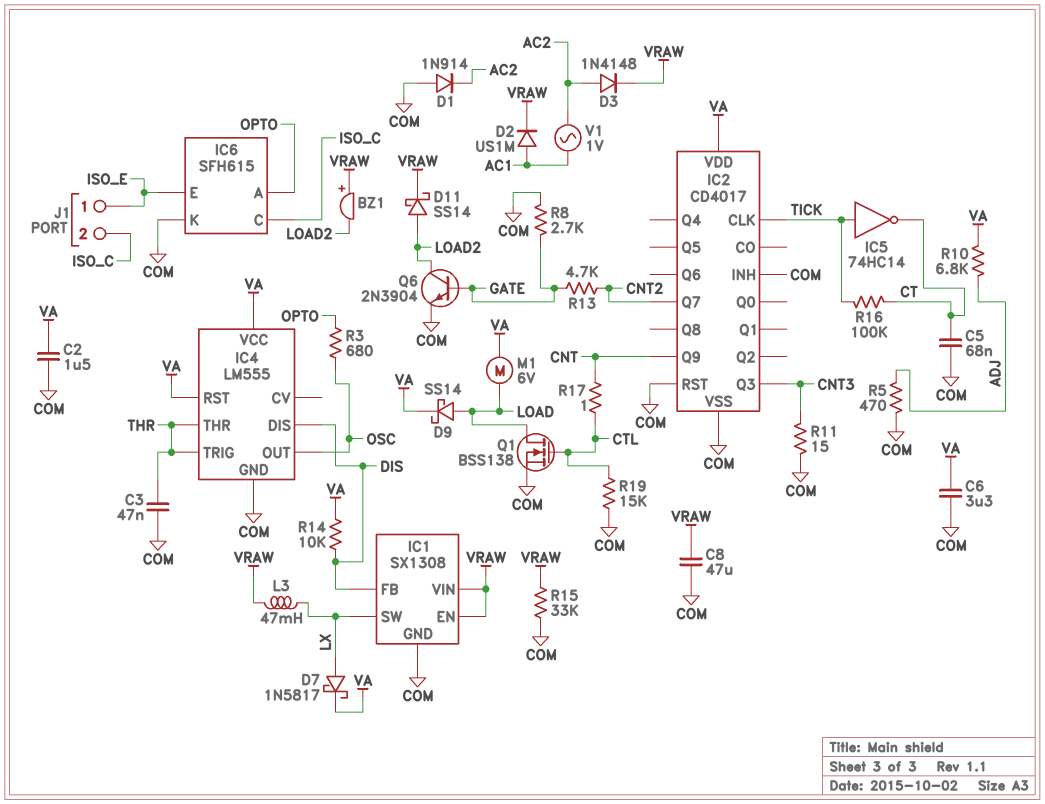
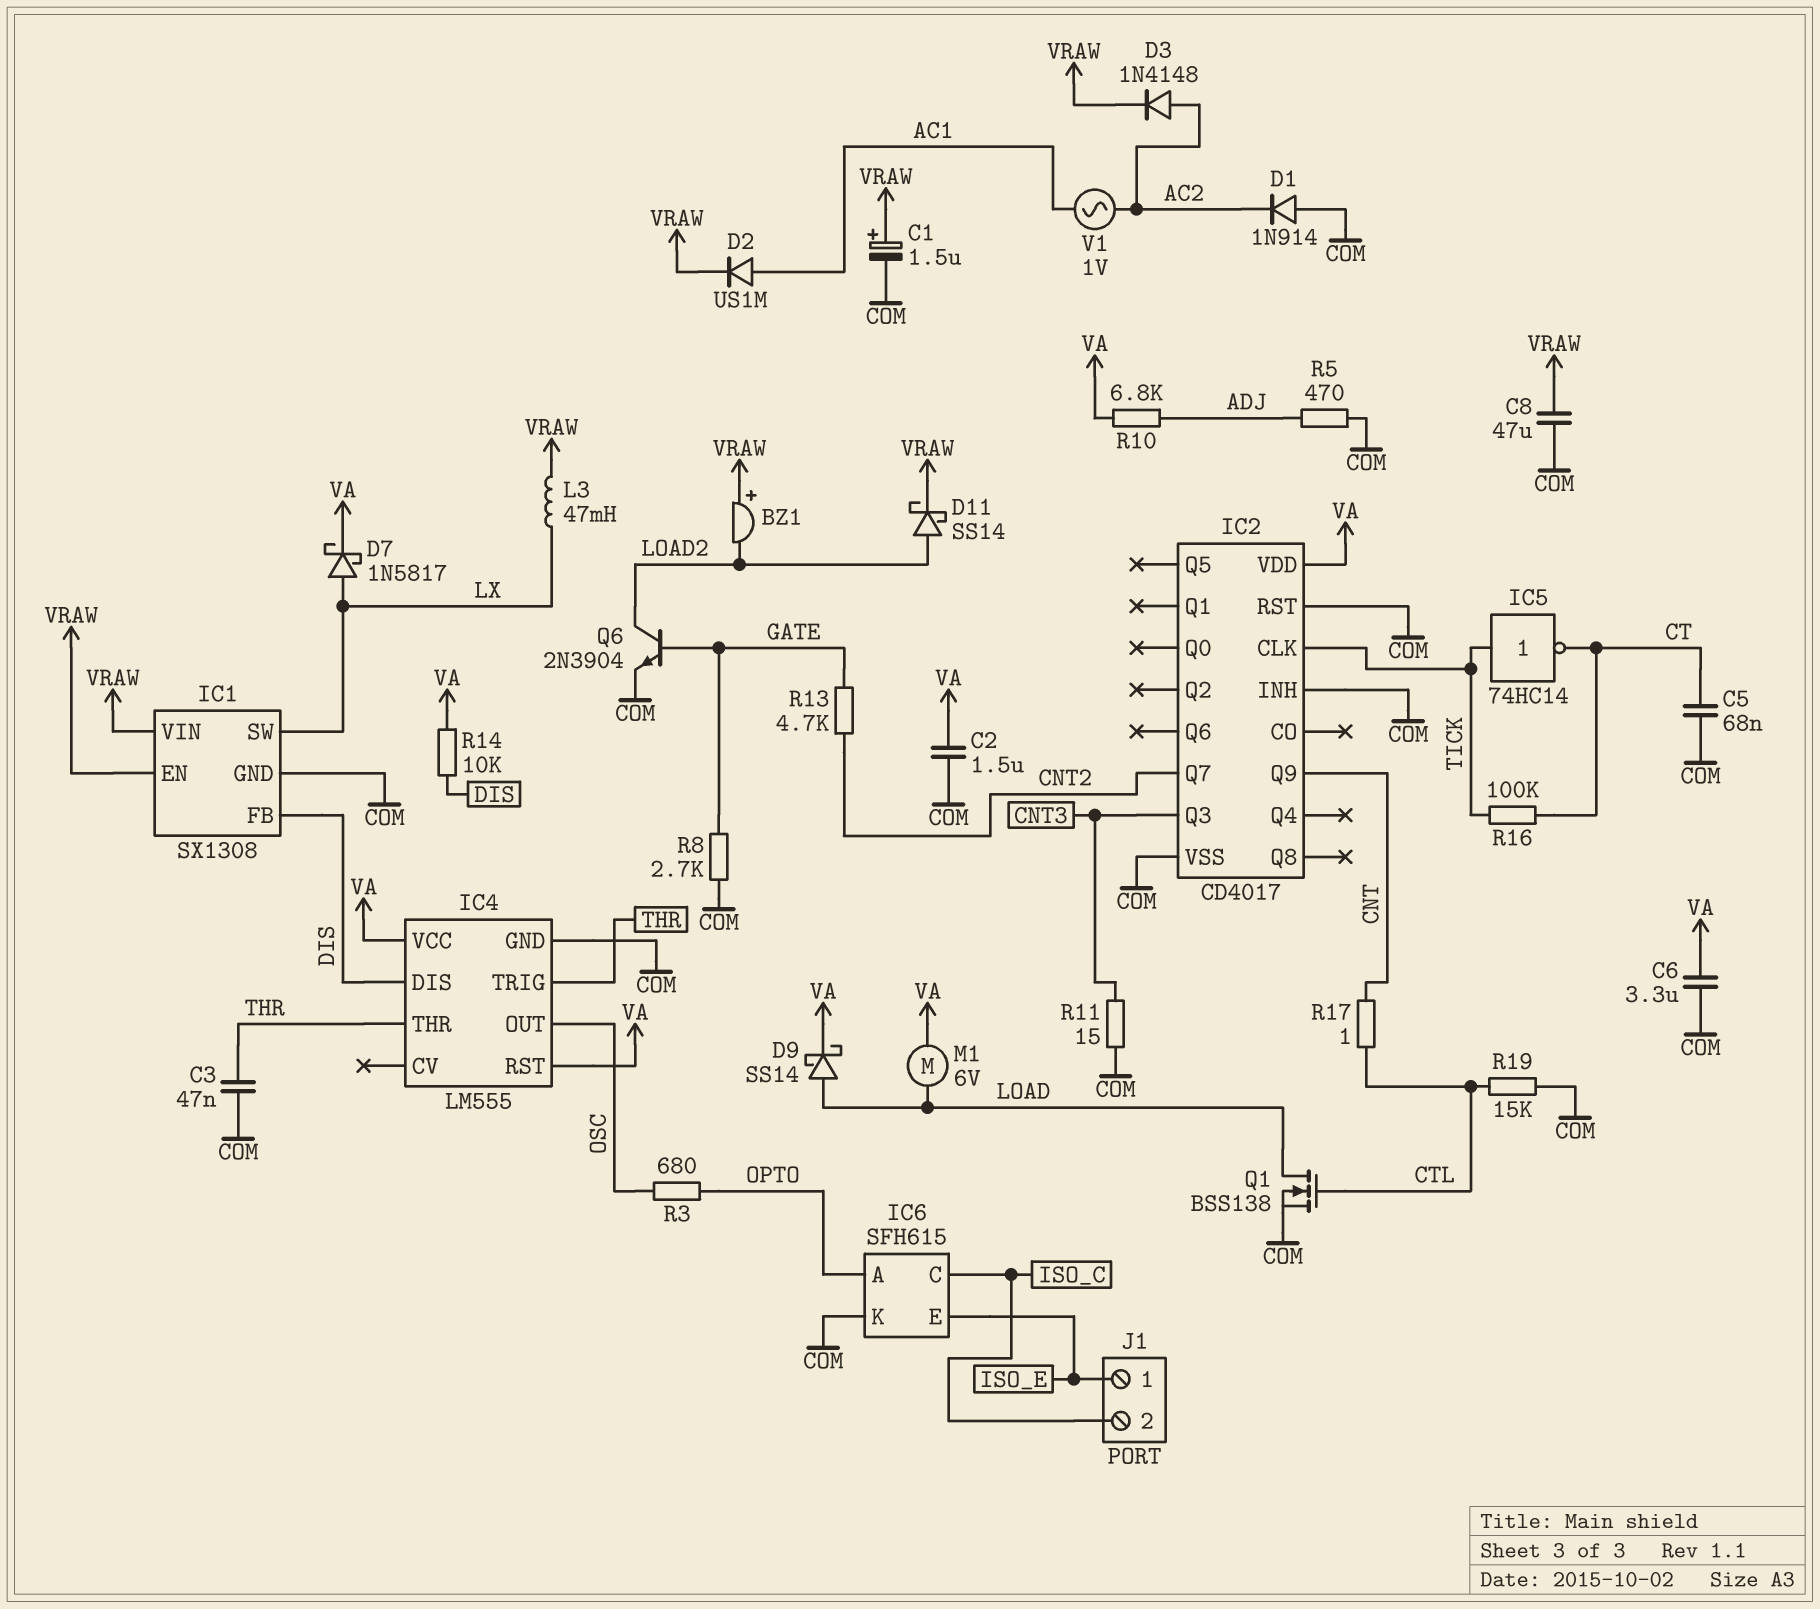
C1: none -> 1.5uF (plus VRAW, minus COM)
R15: 33k (COM, VRAW) -> none

